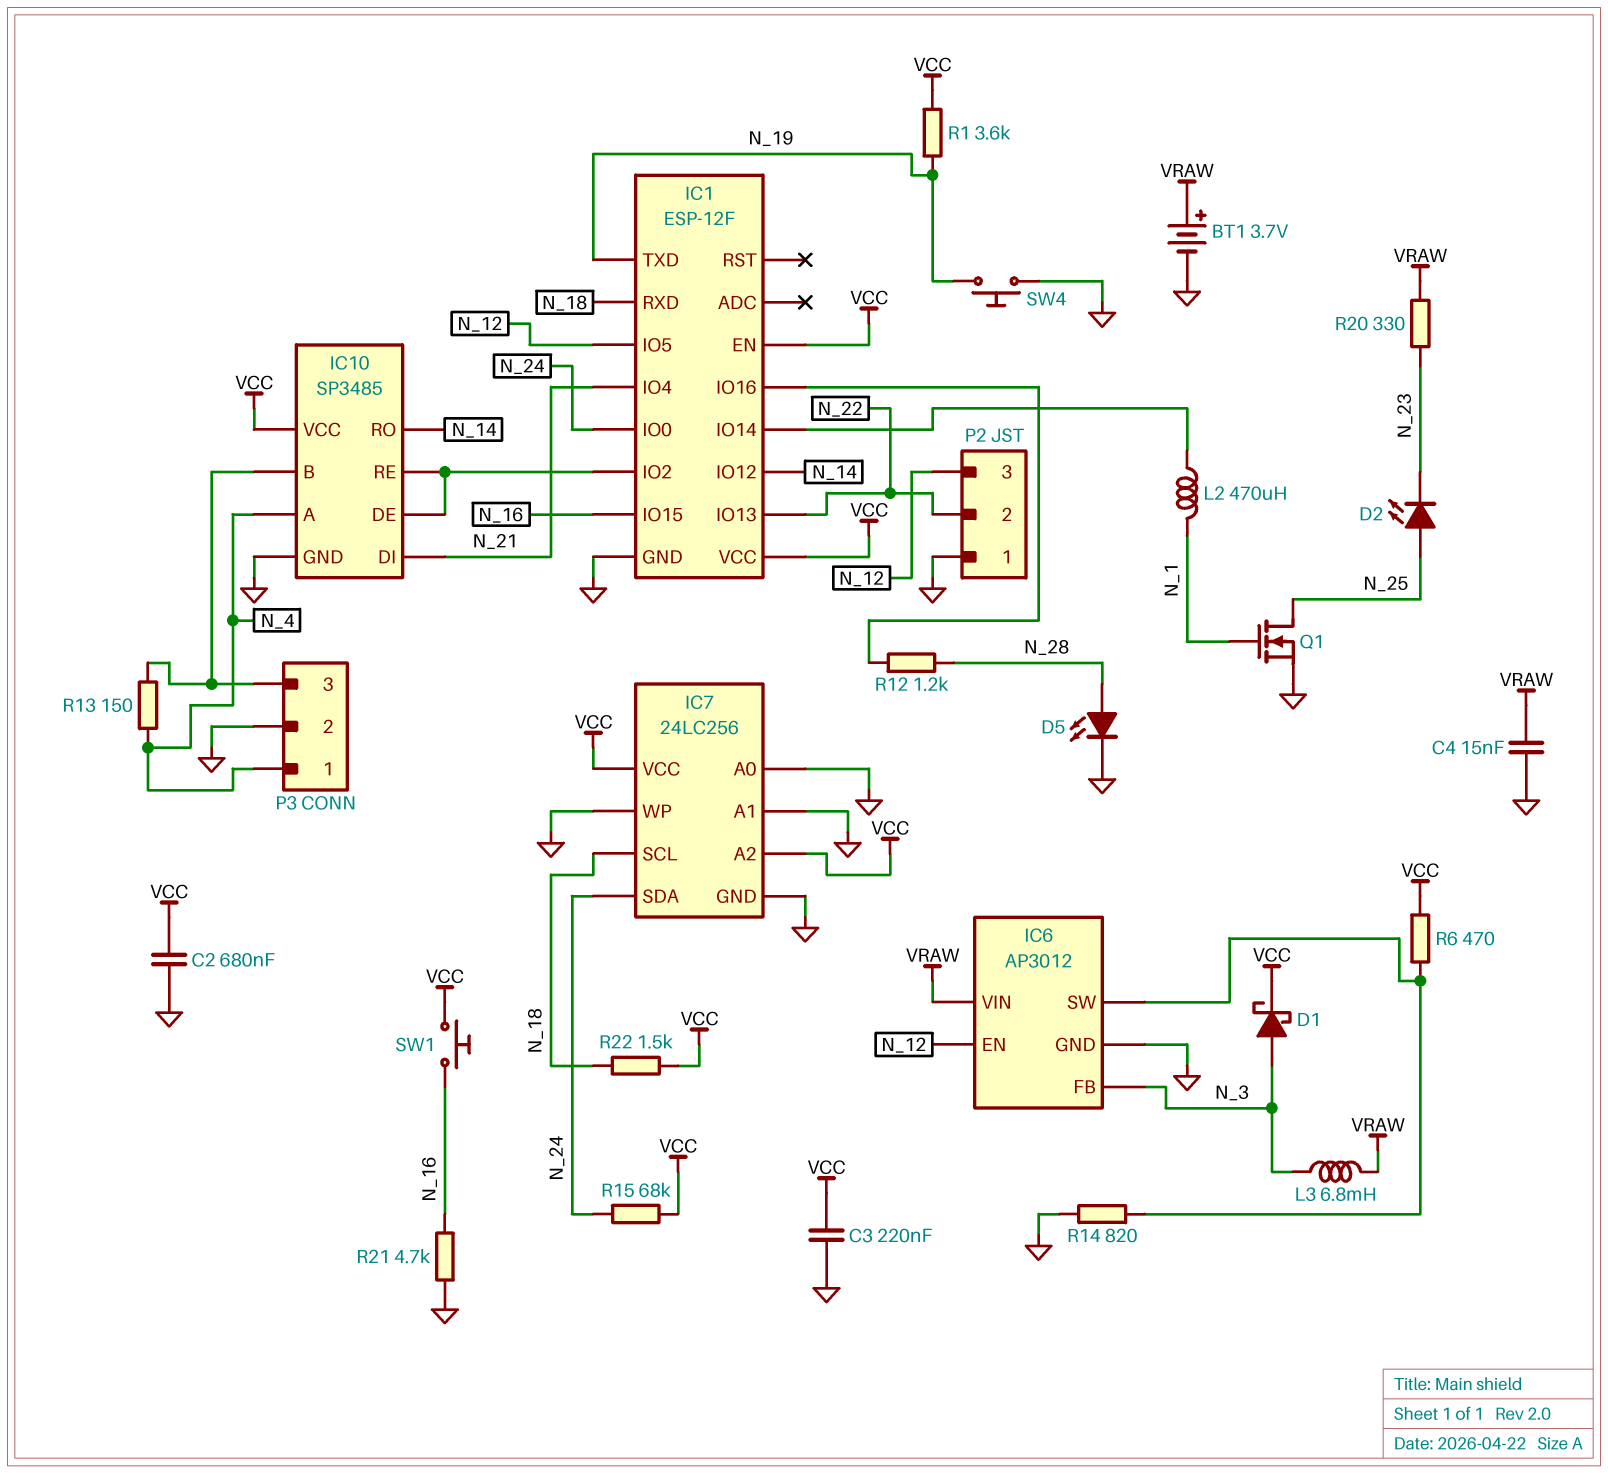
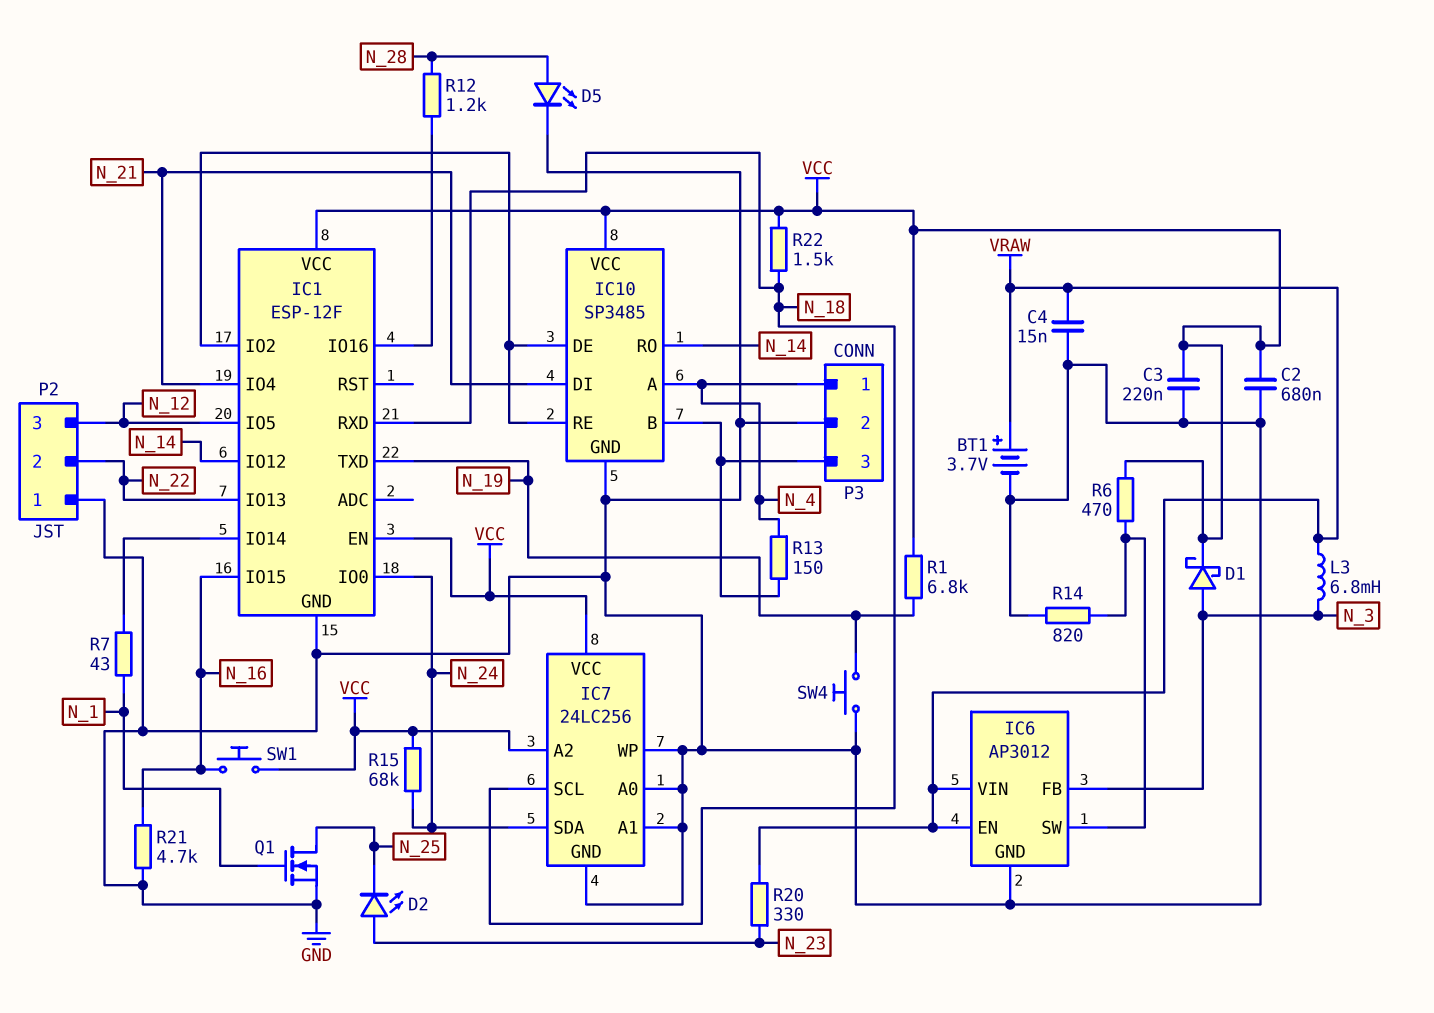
D2: LED (A N_25, K N_23) -> LED (A N_23, K N_25)
IC6 pin EN: N_12 -> VRAW
L2: 470uH (IC1/IO14, N_1) -> none
R1: 3.6k (N_19, VCC) -> 6.8k (N_19, VCC)
R7: none -> 43 (IC1/IO14, N_1)

